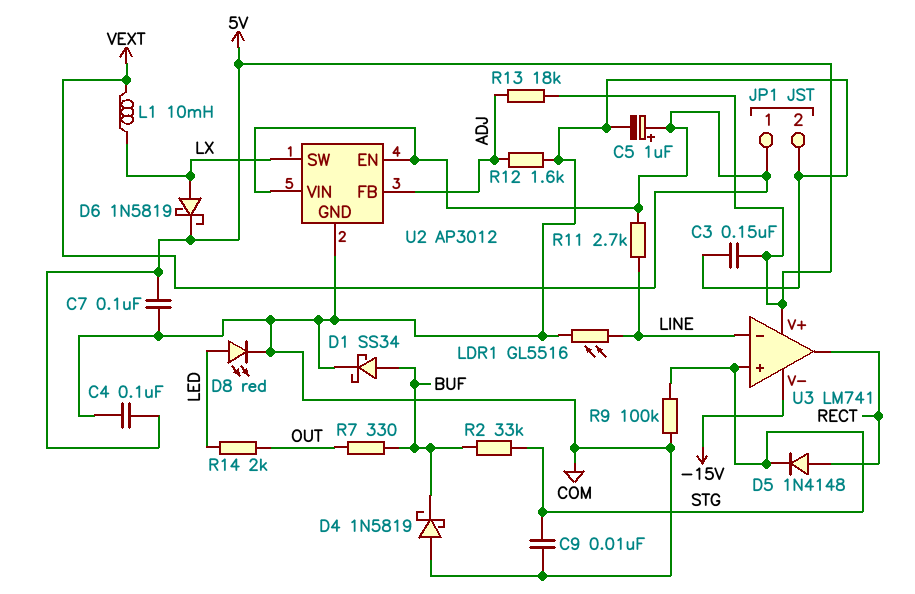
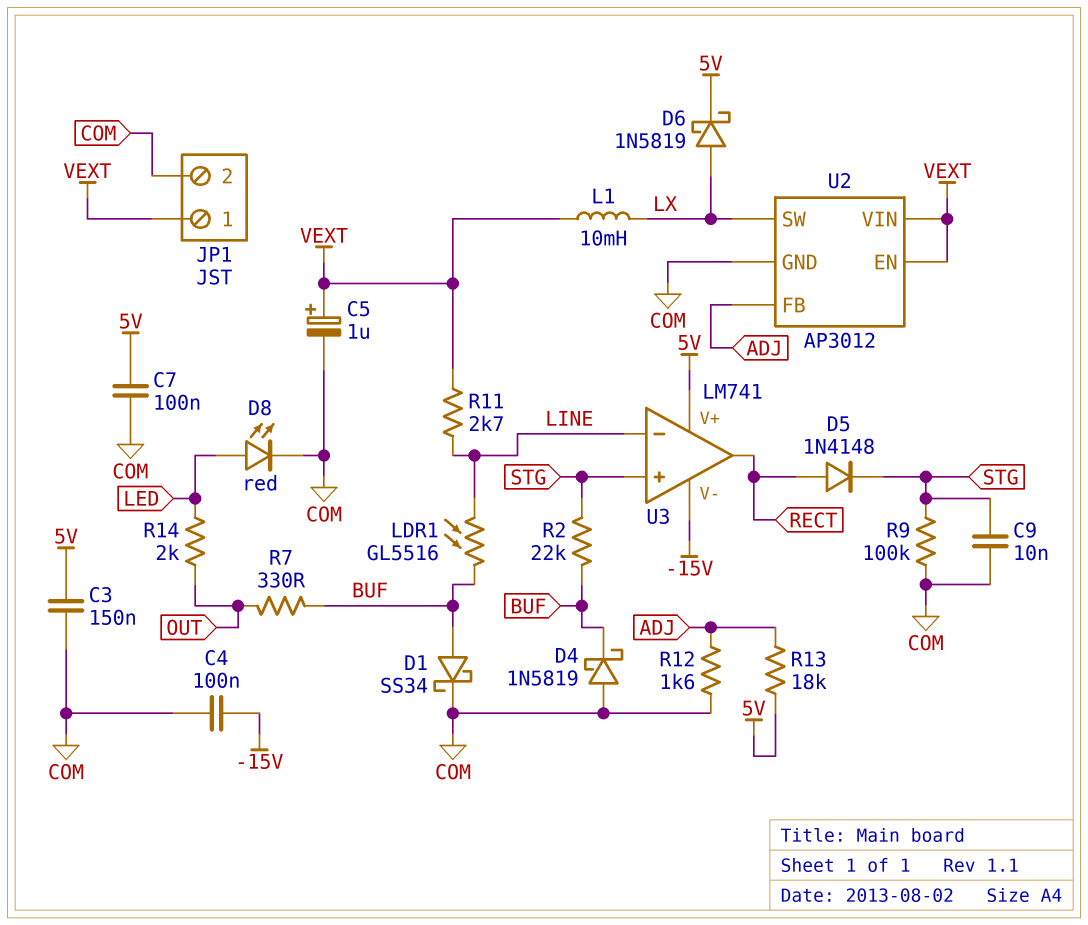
C4: 100nF (5V, COM) -> 100nF (-15V, COM)
LDR1: GL5516 (COM, LINE) -> GL5516 (BUF, LINE)
R2: 33k (BUF, STG) -> 22k (BUF, STG)

